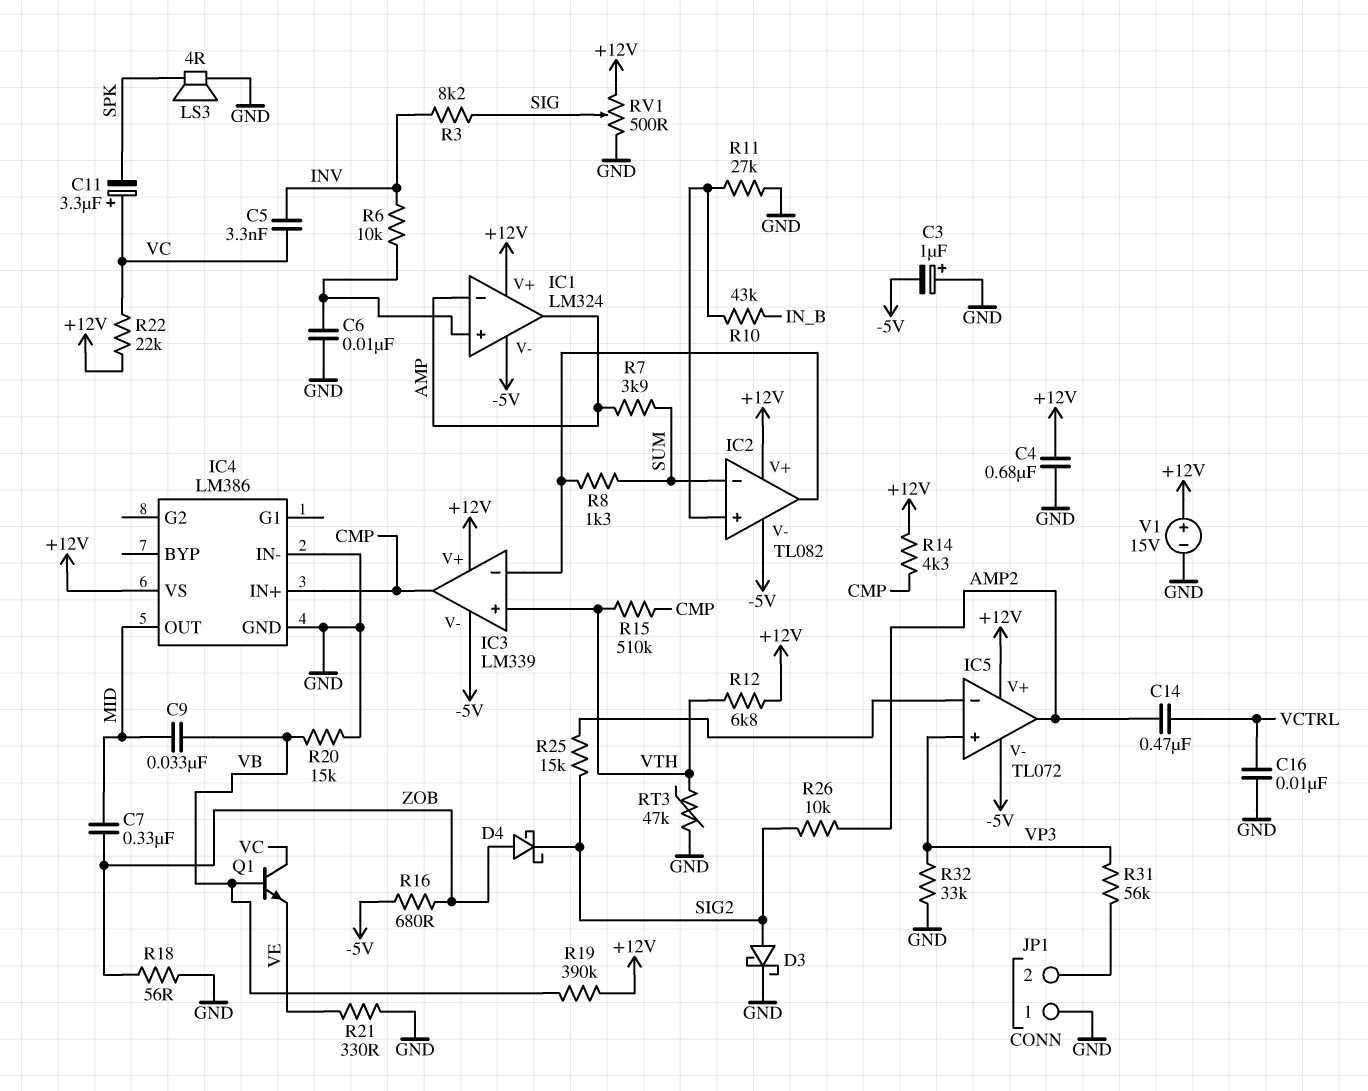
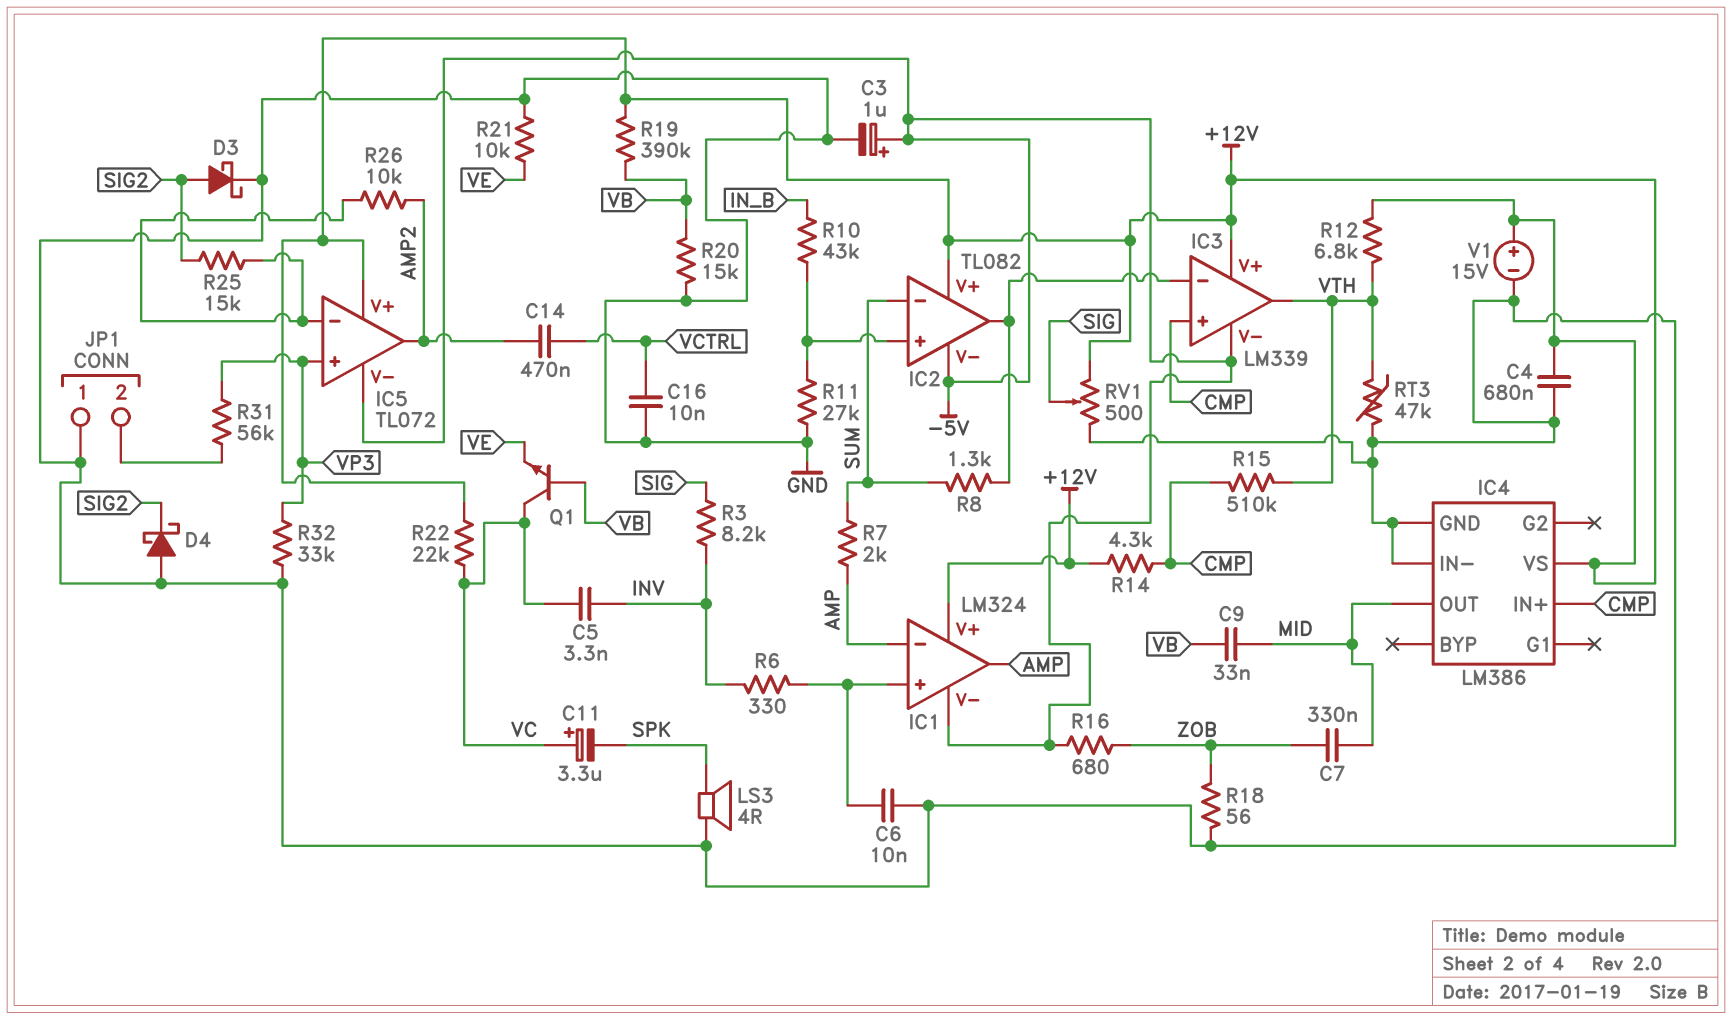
C3: 1uF (plus GND, minus -5V) -> 1uF (plus -5V, minus GND)
D4: schottky (A ZOB, K SIG2) -> schottky (A GND, K SIG2)
IC3 pin in+: VTH -> CMP
IC3 pin out: CMP -> VTH
R6: 10k (IC1/in+, INV) -> 330 (IC1/in+, INV)
R7: 3.9k (AMP, SUM) -> 2k (AMP, SUM)
R21: 330 (GND, VE) -> 10k (GND, VE)
R26: 10k (AMP2, SIG2) -> 10k (AMP2, IC5/in-)

